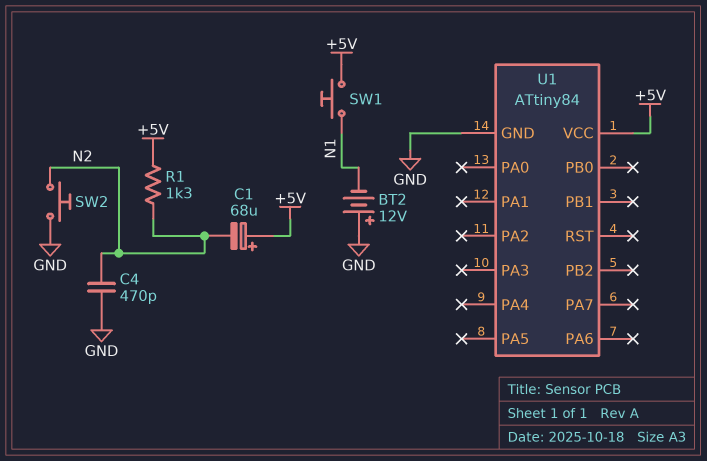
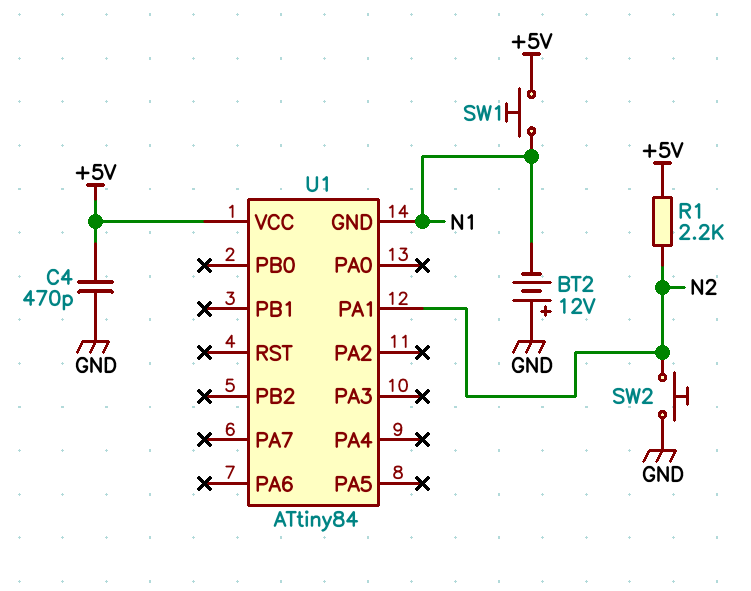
C1: 68uF (plus +5V, minus N2) -> none
C4: 470pF (GND, N2) -> 470pF (+5V, GND)
R1: 1.3k (+5V, N2) -> 2.2k (+5V, N2)
U1 pin GND: GND -> N1
U1 pin PA1: none -> N2

